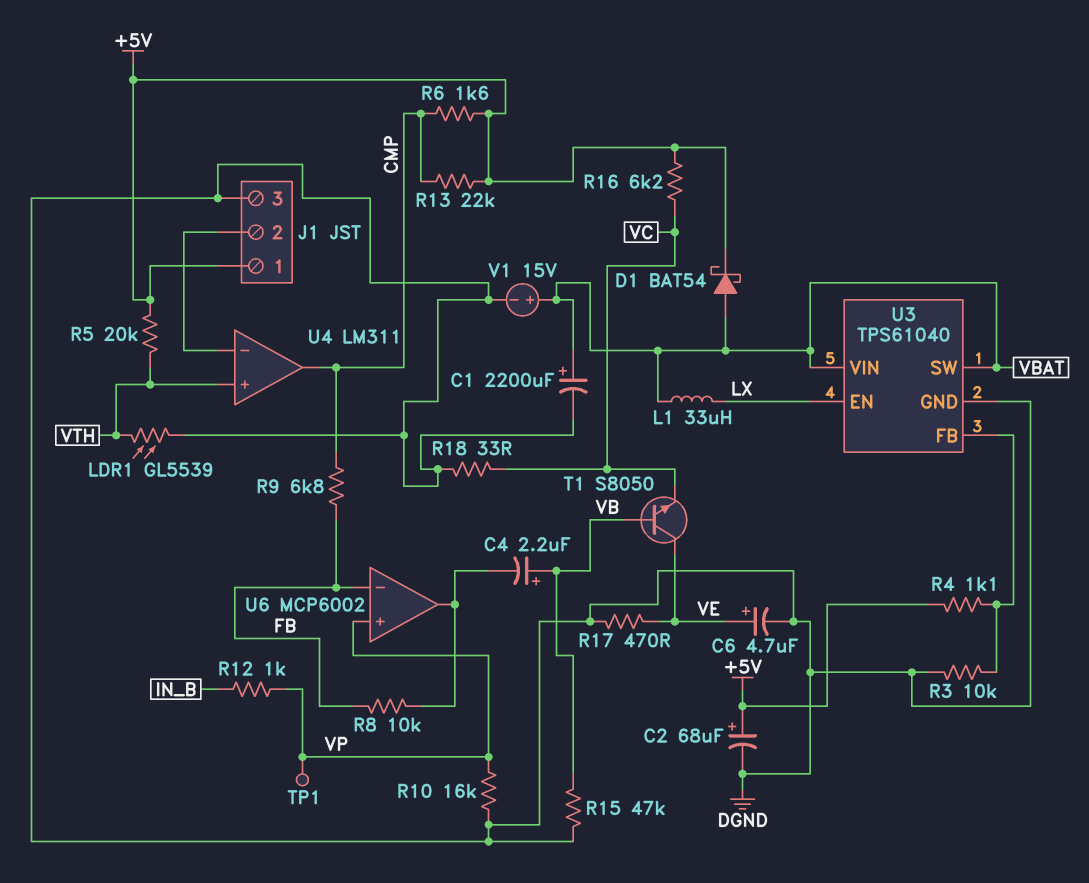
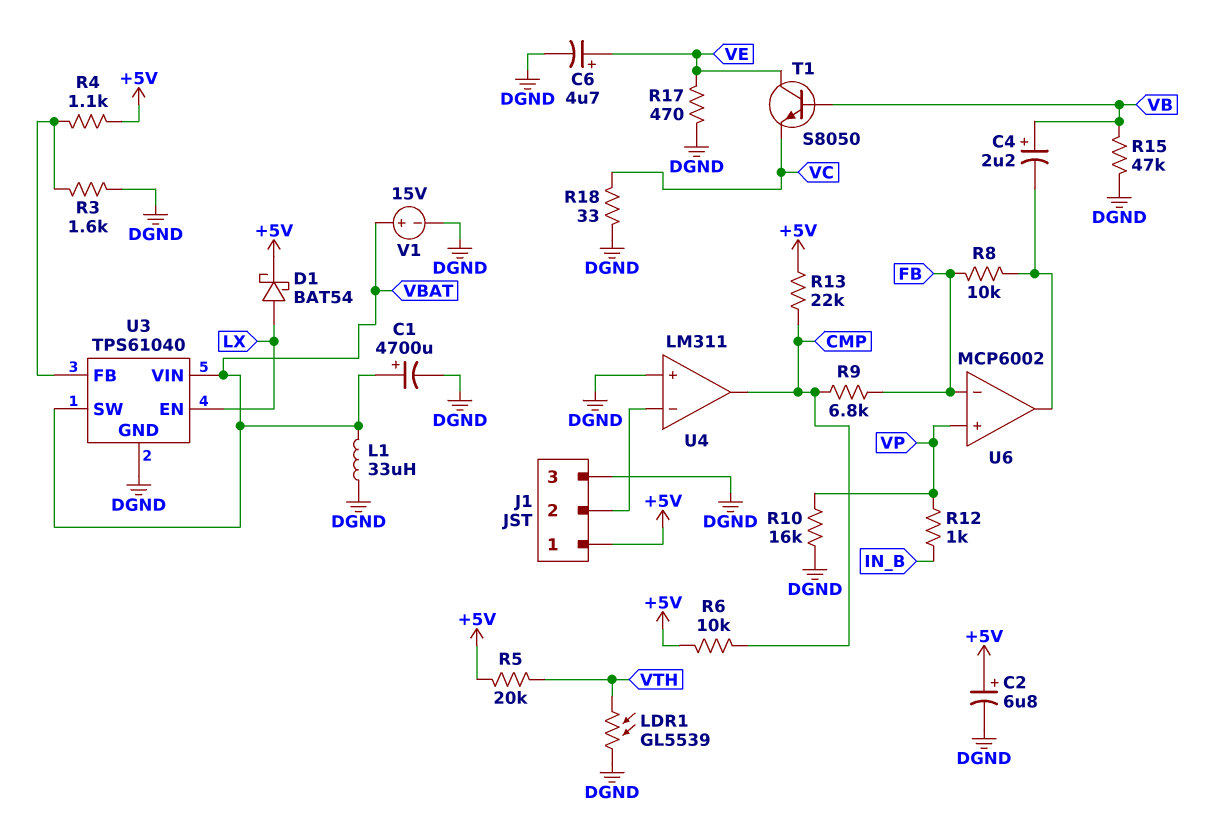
C1: 2200uF (plus VBAT, minus DGND) -> 4700uF (plus VBAT, minus DGND)
C2: 68uF (plus +5V, minus DGND) -> 6.8uF (plus +5V, minus DGND)
D1: schottky BAT54 (A VBAT, K +5V) -> schottky BAT54 (A LX, K +5V)
L1: 33uH (LX, VBAT) -> 33uH (DGND, VBAT)
R3: 10k (DGND, U3/FB) -> 1.6k (DGND, U3/FB)
R6: 1.6k (+5V, CMP) -> 10k (+5V, CMP)
R16: 6.2k (+5V, VC) -> none
TP1: test point (VP) -> none
U4 pin in+: VTH -> DGND

